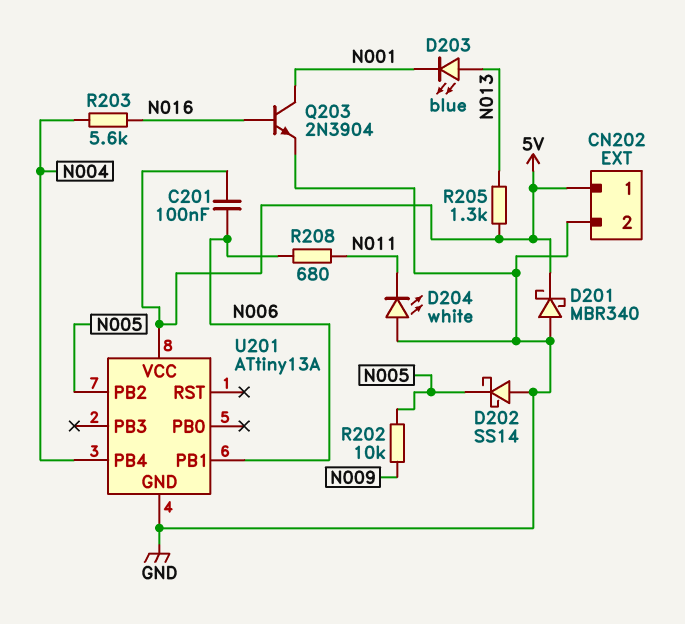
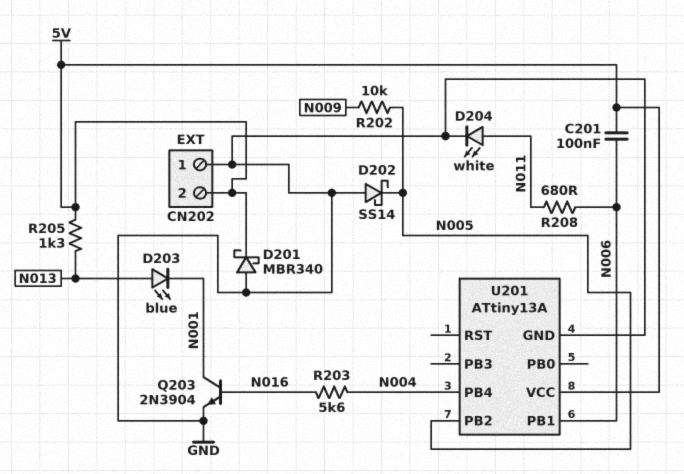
CN202 pin 1: 5V -> GND
CN202 pin 2: GND -> 5V
D204: LED white (A GND, K N011) -> LED white (A N011, K GND)

